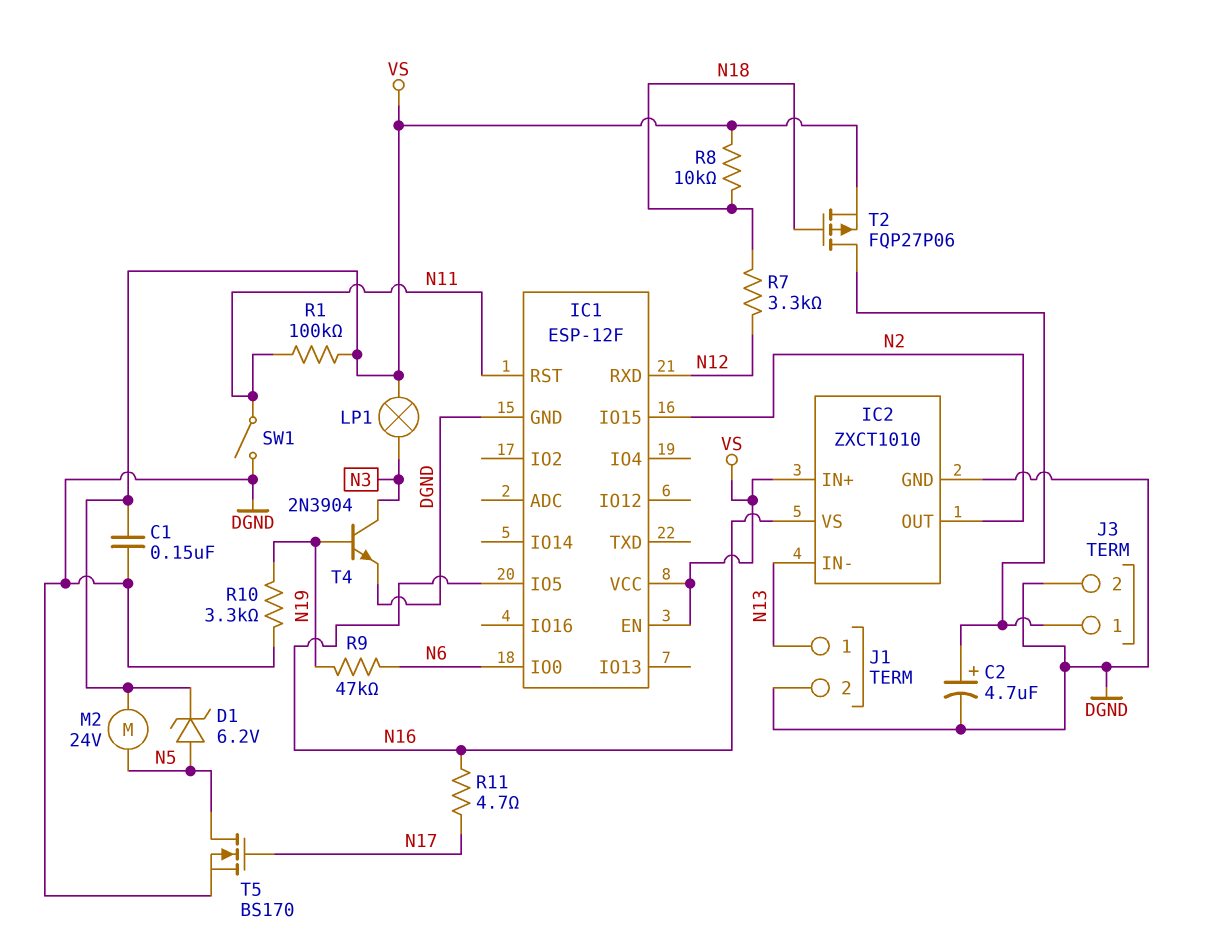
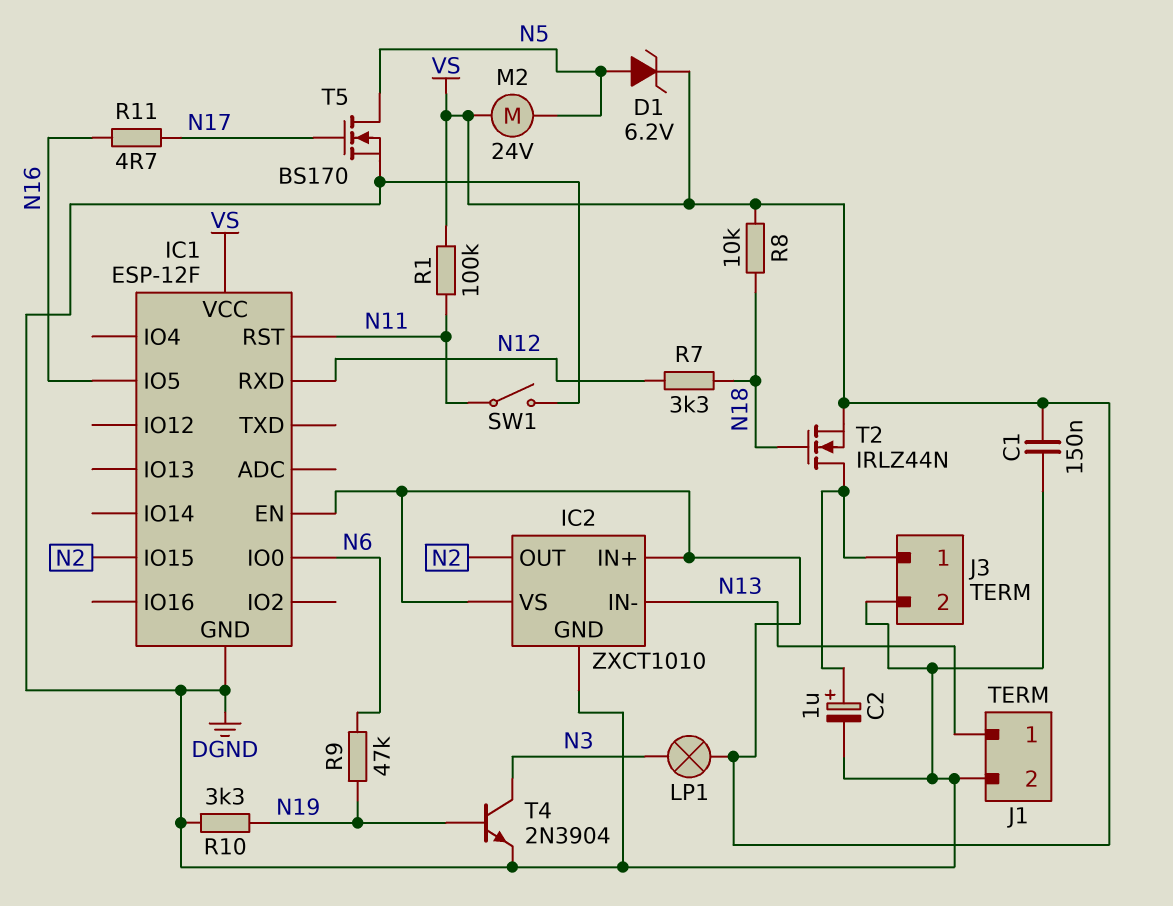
C2: 4.7uF (plus J3/1, minus DGND) -> 1uF (plus J3/1, minus DGND)
IC2 pin VS: N16 -> VS
T2: PMOS FQP27P06 (G N18, D J3/1, S VS) -> NMOS IRLZ44N (G N18, D J3/1, S VS)

